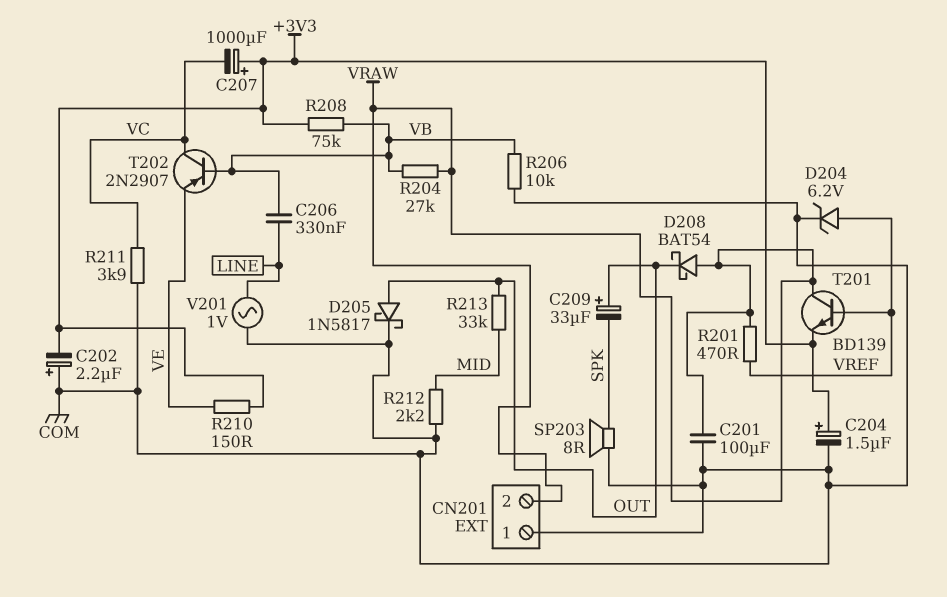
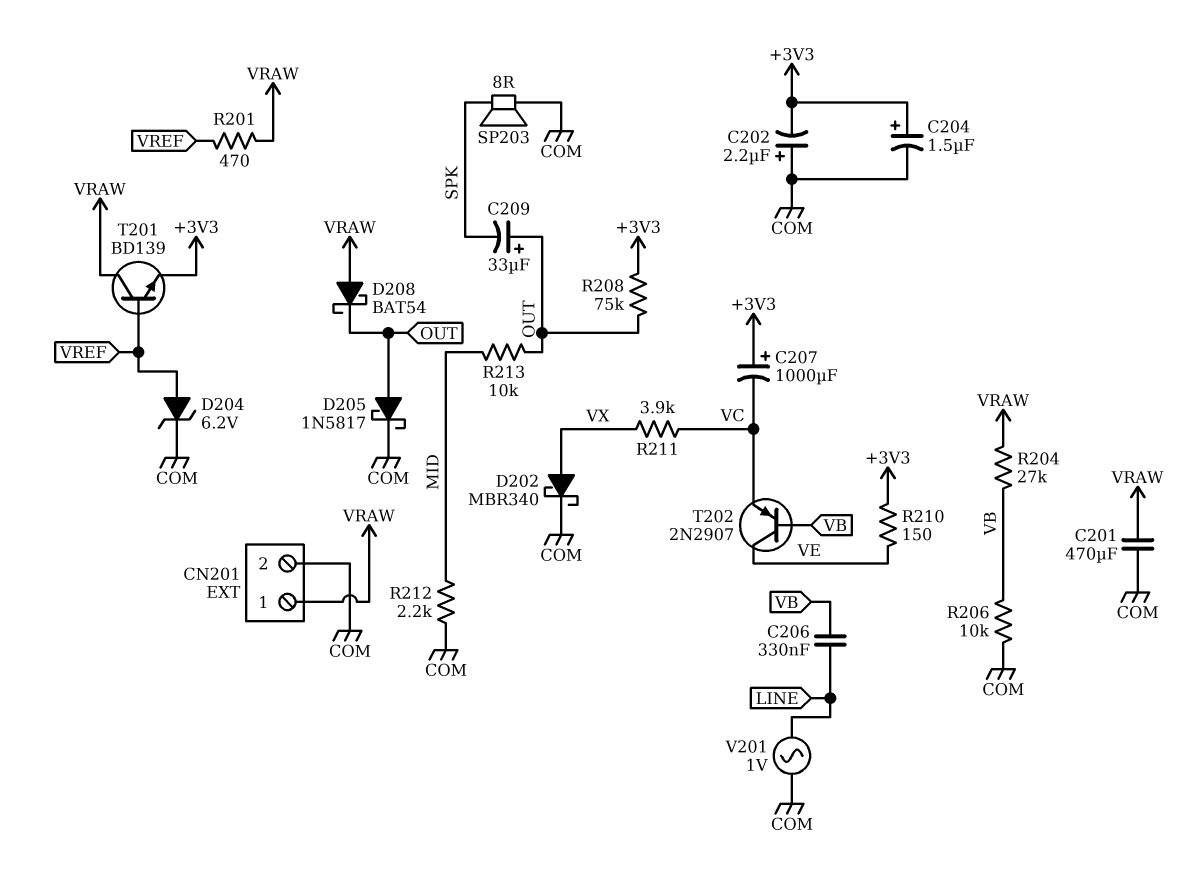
C201: 100uF (COM, VRAW) -> 470uF (COM, VRAW)
CN201 pin 1: COM -> VRAW
CN201 pin 2: VRAW -> COM
D202: none -> schottky MBR340 (A VX, K COM)
R208: 75k (+3V3, VB) -> 75k (+3V3, OUT)
R211: 3.9k (COM, VC) -> 3.9k (VC, VX)
R213: 33k (MID, OUT) -> 10k (MID, OUT)
T202: PNP 2N2907 (B VB, C VC, E VE) -> PNP 2N2907 (B VB, C VE, E VC)

